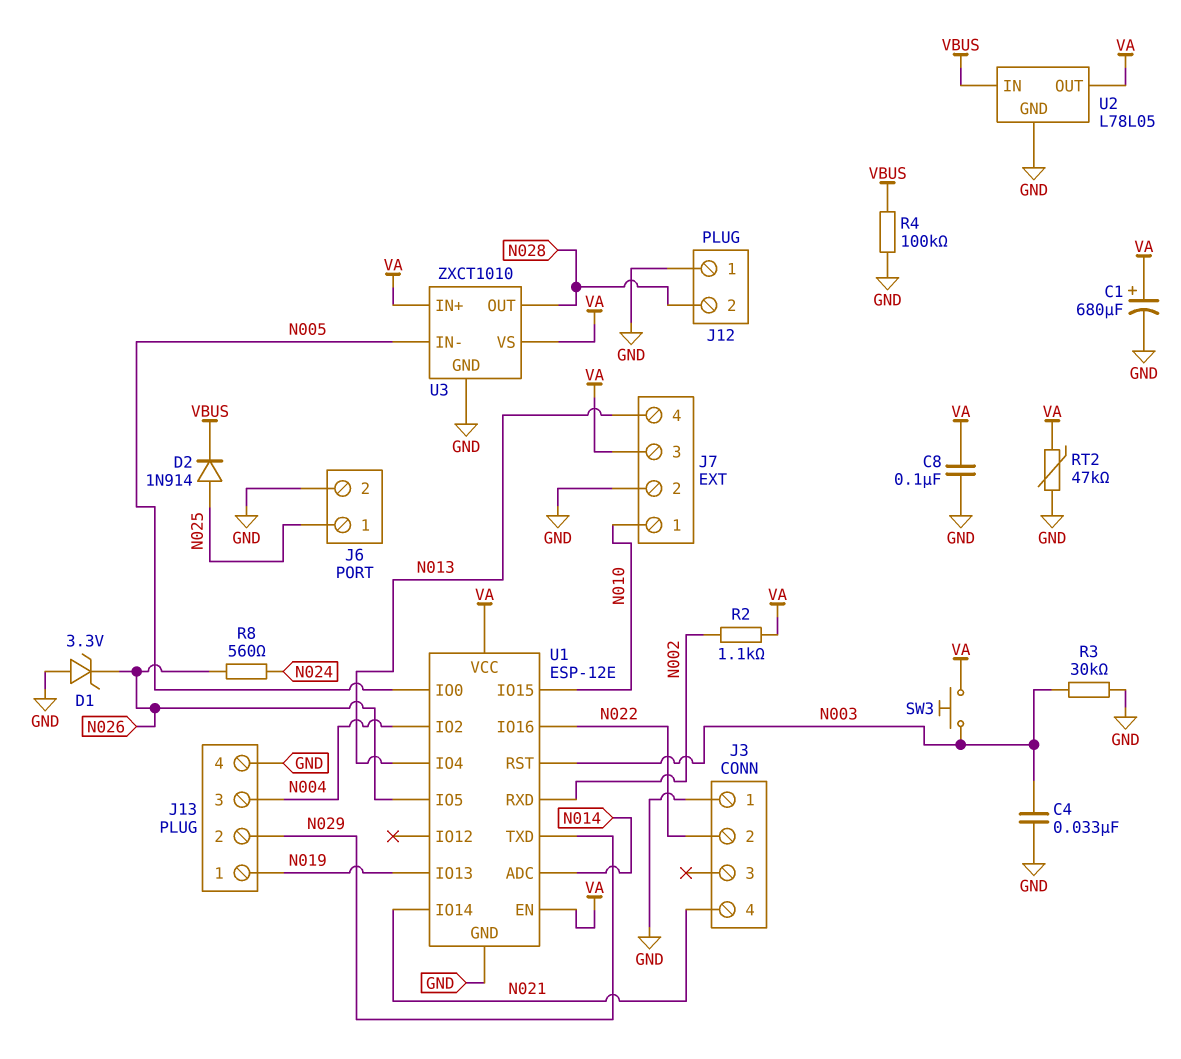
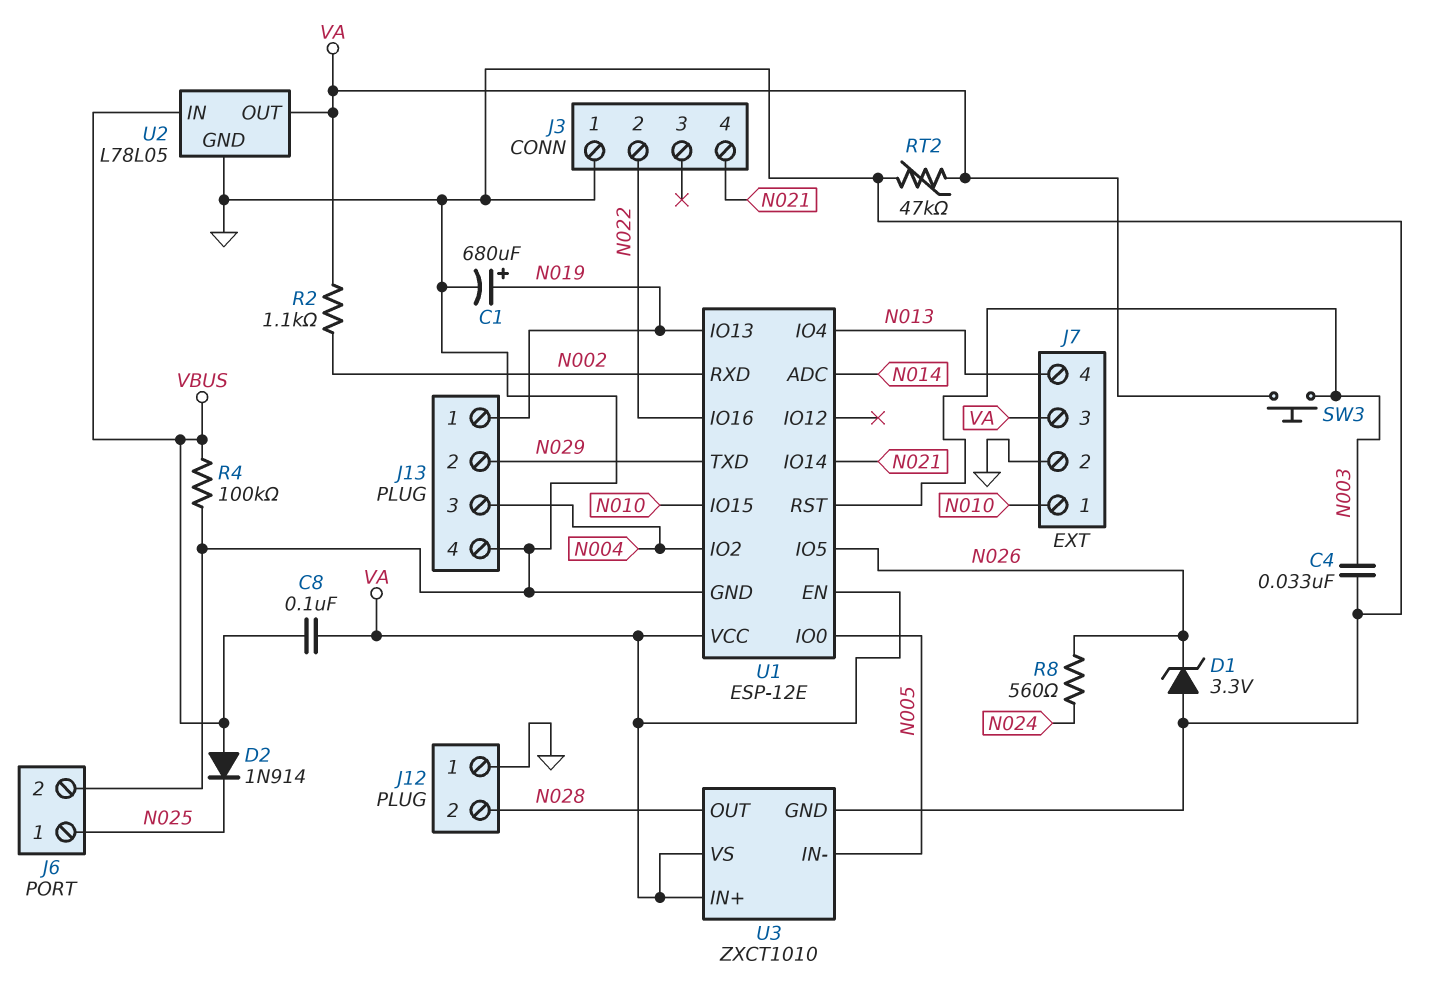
C1: 680uF (plus VA, minus GND) -> 680uF (plus N019, minus GND)
C8: 100nF (GND, VA) -> 100nF (VA, VBUS)
D2: diode 1N914 (A N025, K VBUS) -> diode 1N914 (A VBUS, K N025)
R3: 30k (GND, N003) -> none

